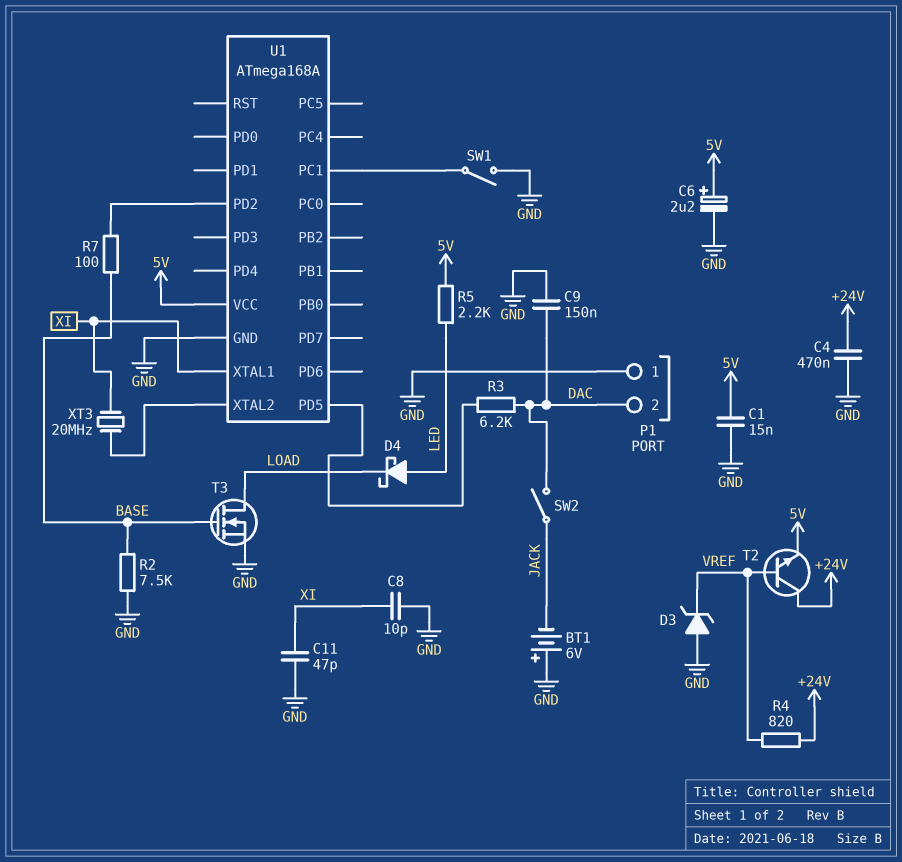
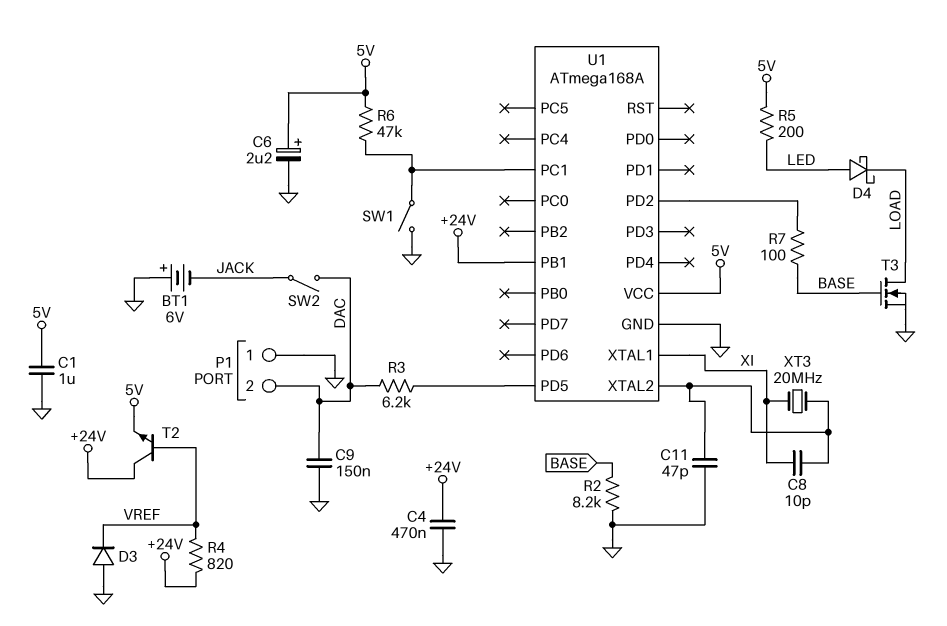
C1: 15nF (5V, GND) -> 1uF (5V, GND)
C8: 10pF (GND, XI) -> 10pF (U1/XTAL2, XI)
C11: 47pF (GND, XI) -> 47pF (GND, U1/XTAL2)
D3: zener (A GND, K VREF) -> diode (A GND, K VREF)
R2: 7.5k (BASE, GND) -> 8.2k (BASE, GND)
R5: 2.2k (5V, LED) -> 200 (5V, LED)
R6: none -> 47k (5V, U1/PC1)
U1 pin PB1: none -> +24V

